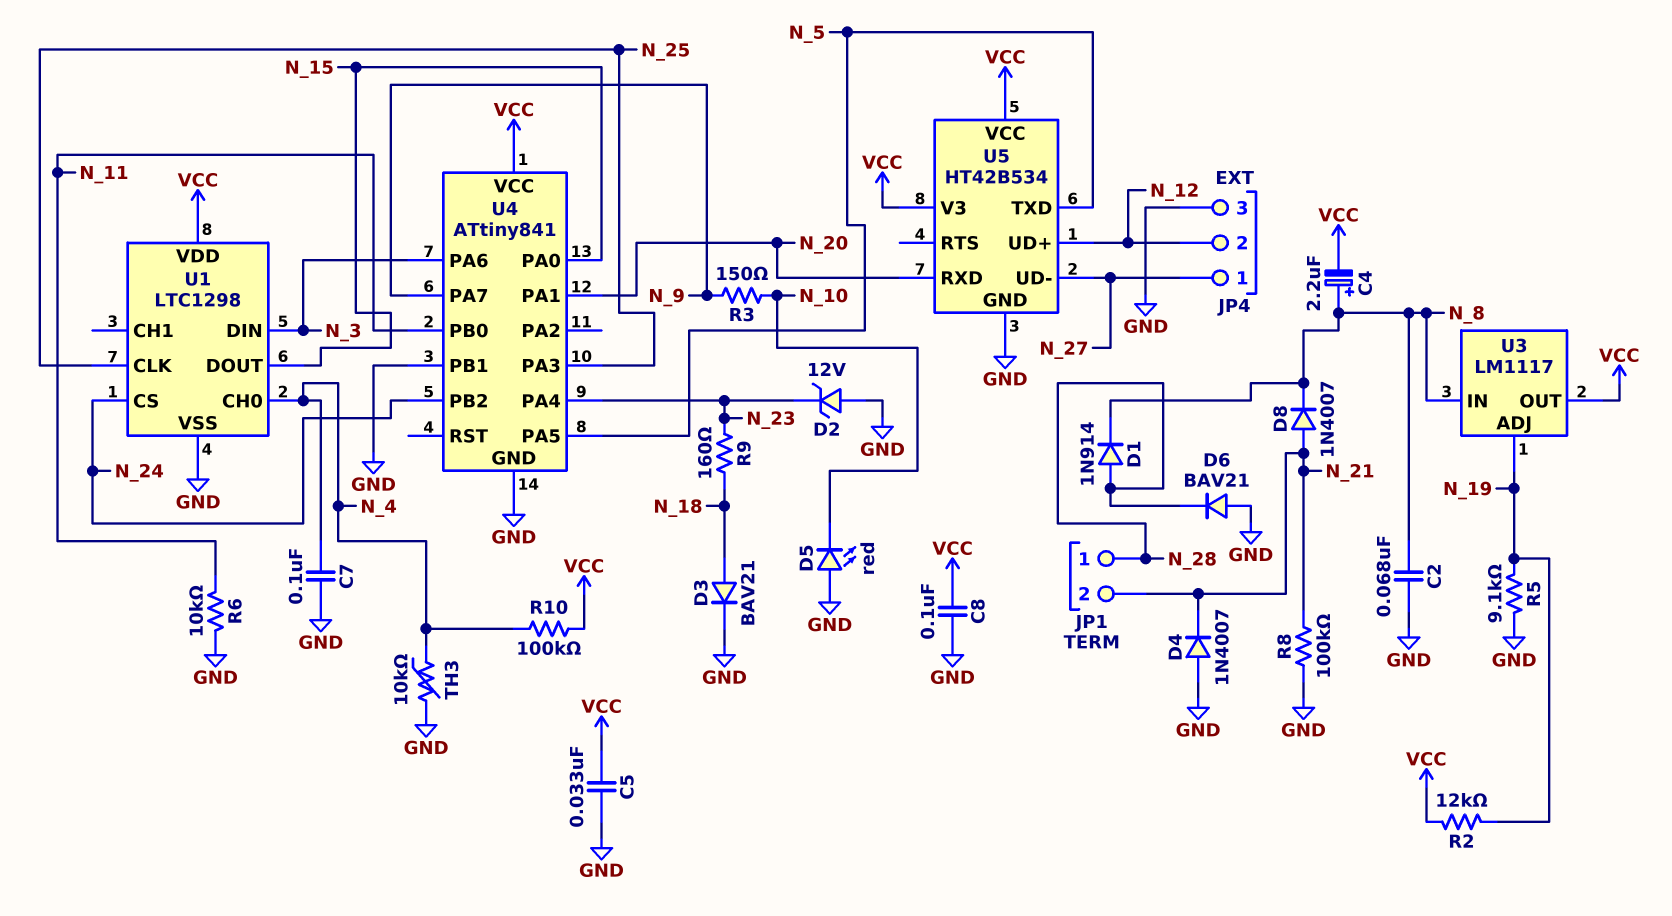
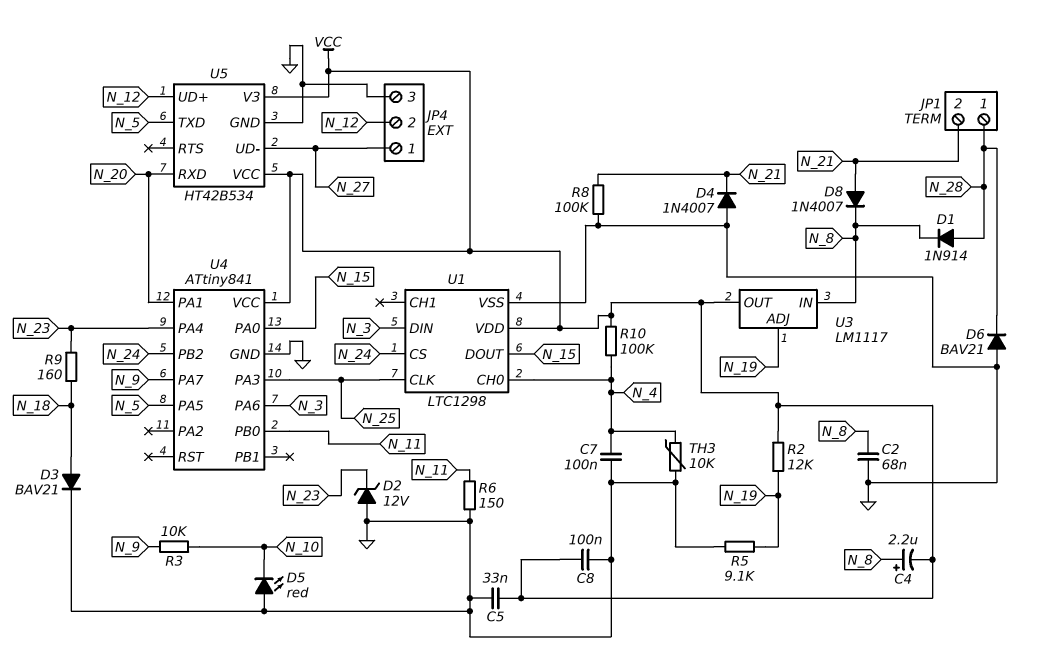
R3: 150 (N_9, N_10) -> 10k (N_9, N_10)
R6: 10k (GND, N_11) -> 150 (GND, N_11)
U4 pin PB1: GND -> none

